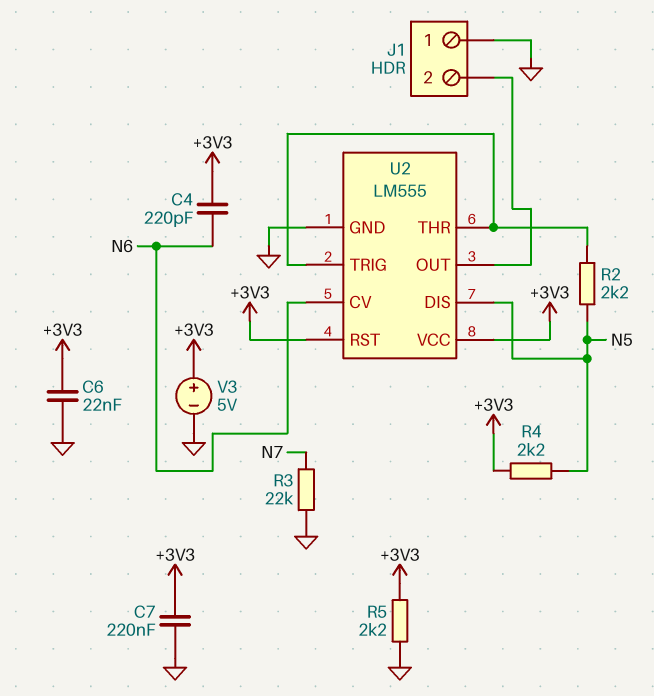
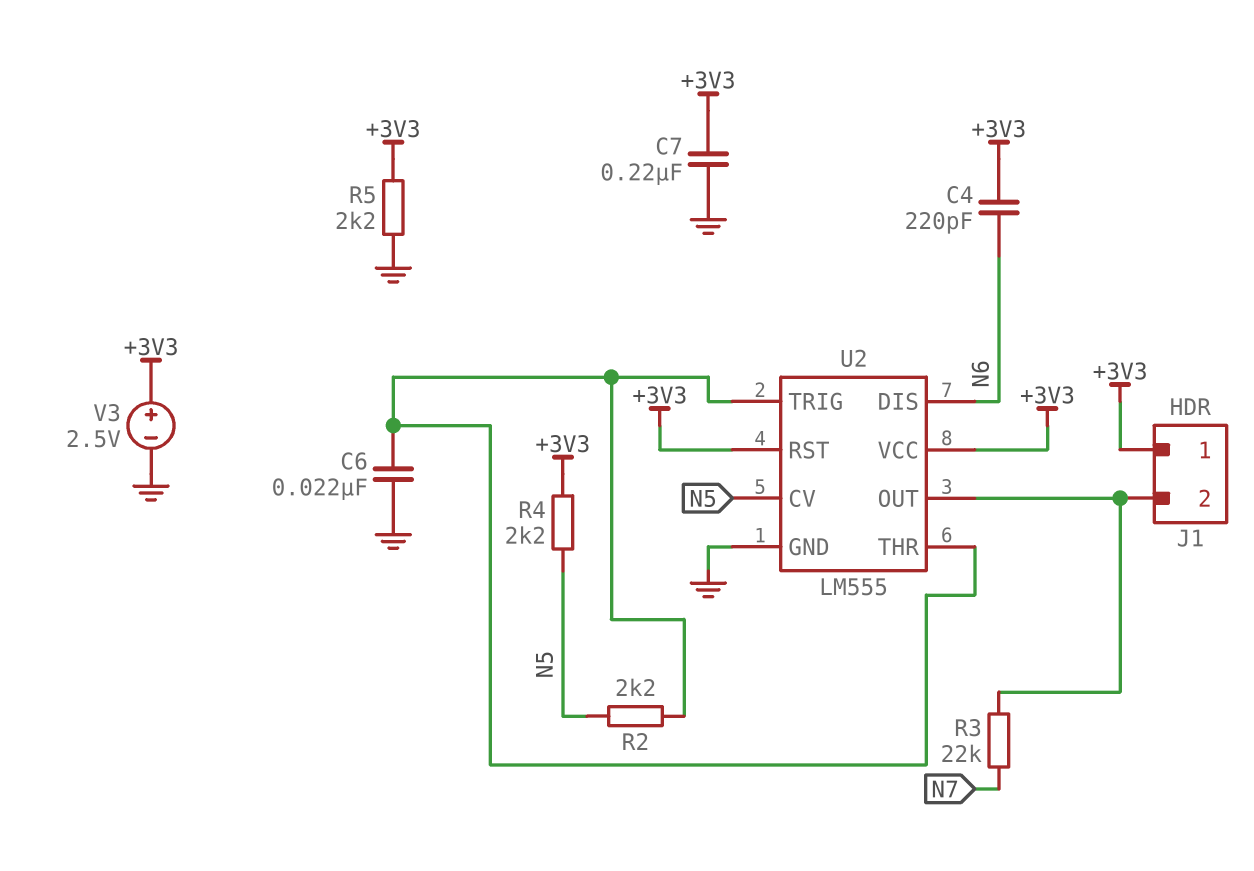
C6: 22nF (+3V3, GND) -> 22nF (GND, U2/THR)
J1 pin 1: GND -> +3V3
R3: 22k (GND, N7) -> 22k (J1/2, N7)
U2 pin CV: N6 -> N5
U2 pin DIS: N5 -> N6
V3: 5V (plus +3V3, minus GND) -> 2.5V (plus +3V3, minus GND)

